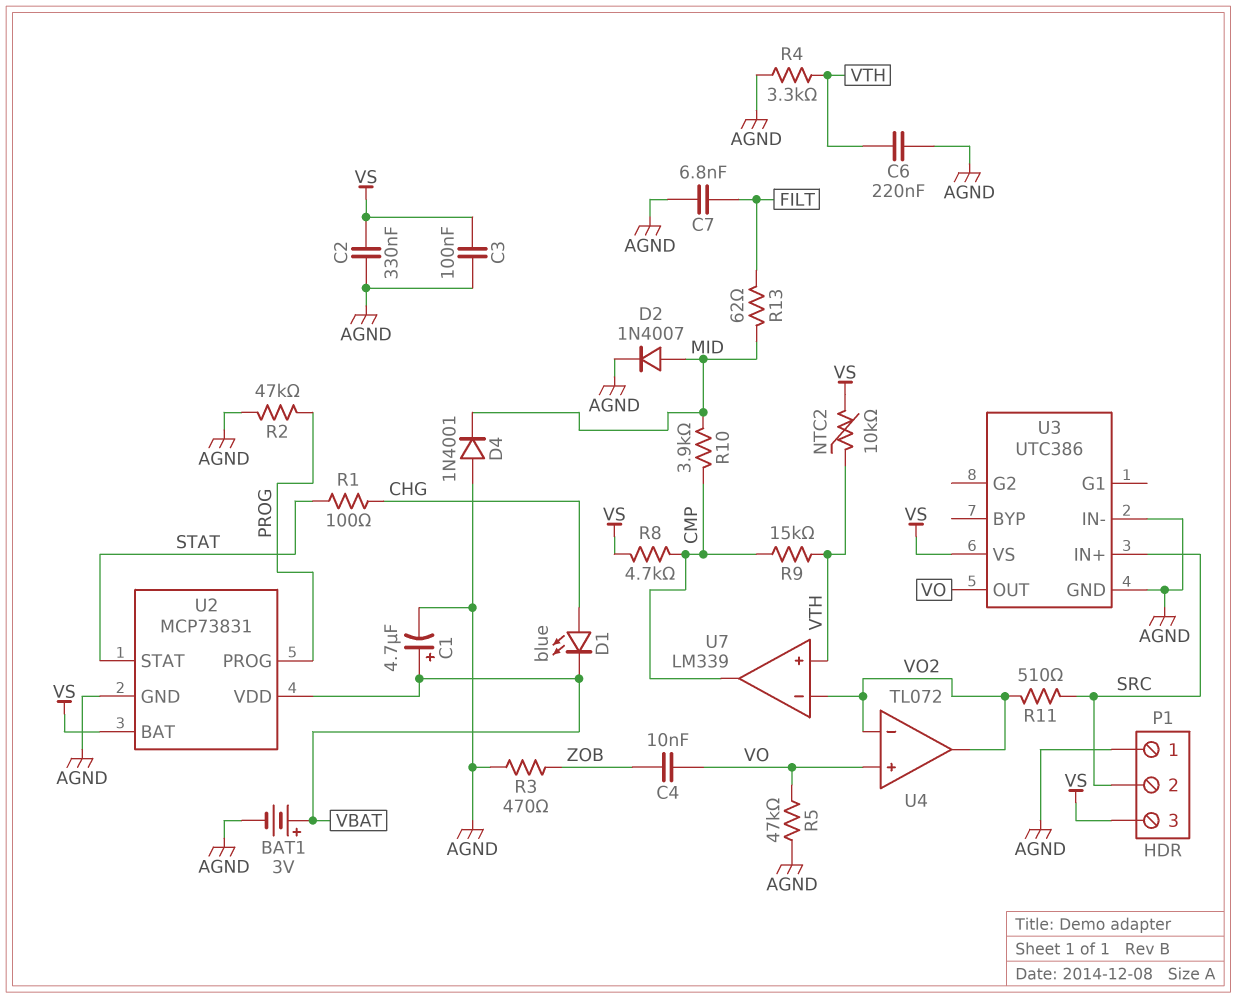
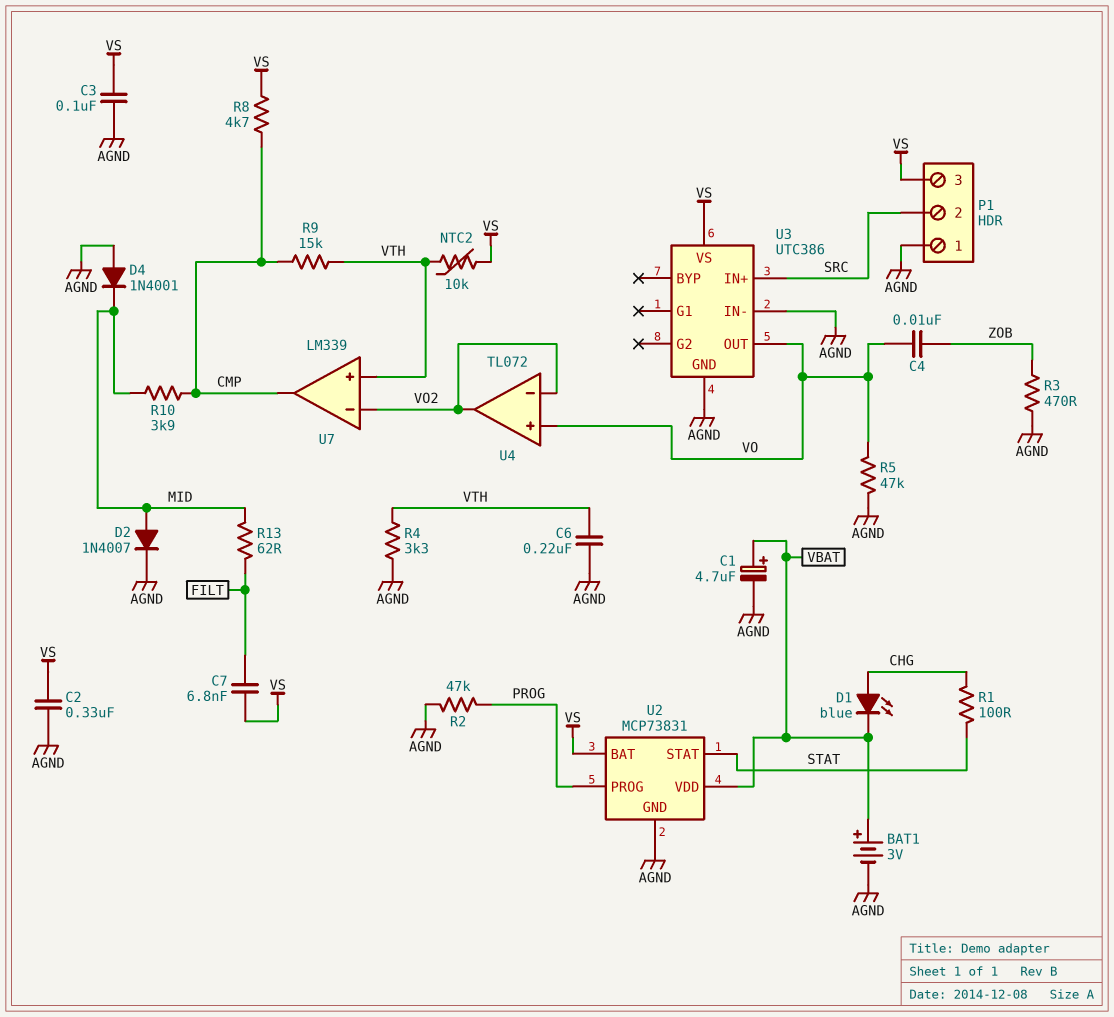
C7: 6.8nF (AGND, FILT) -> 6.8nF (FILT, VS)
R11: 510 (SRC, VO2) -> none

